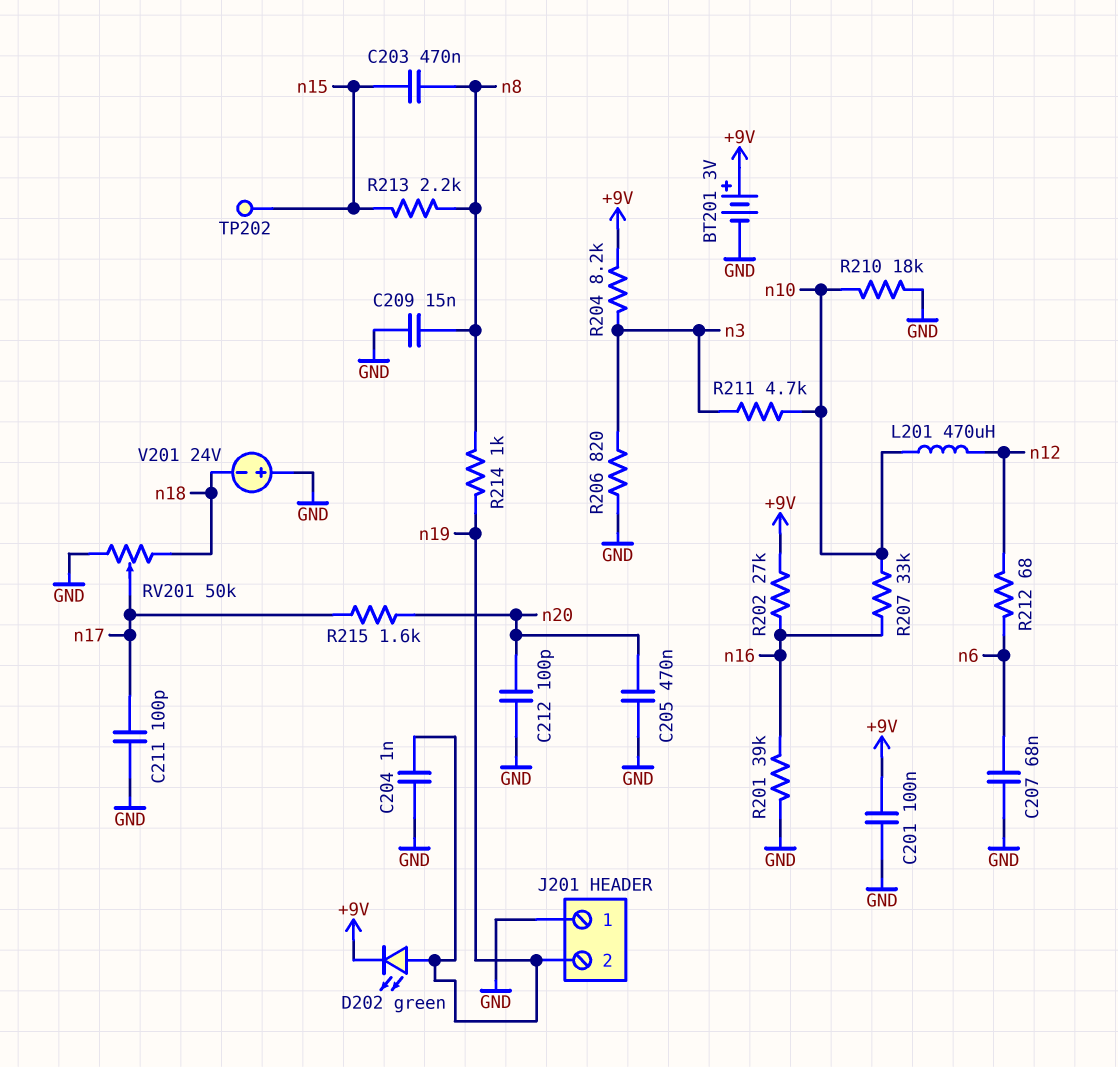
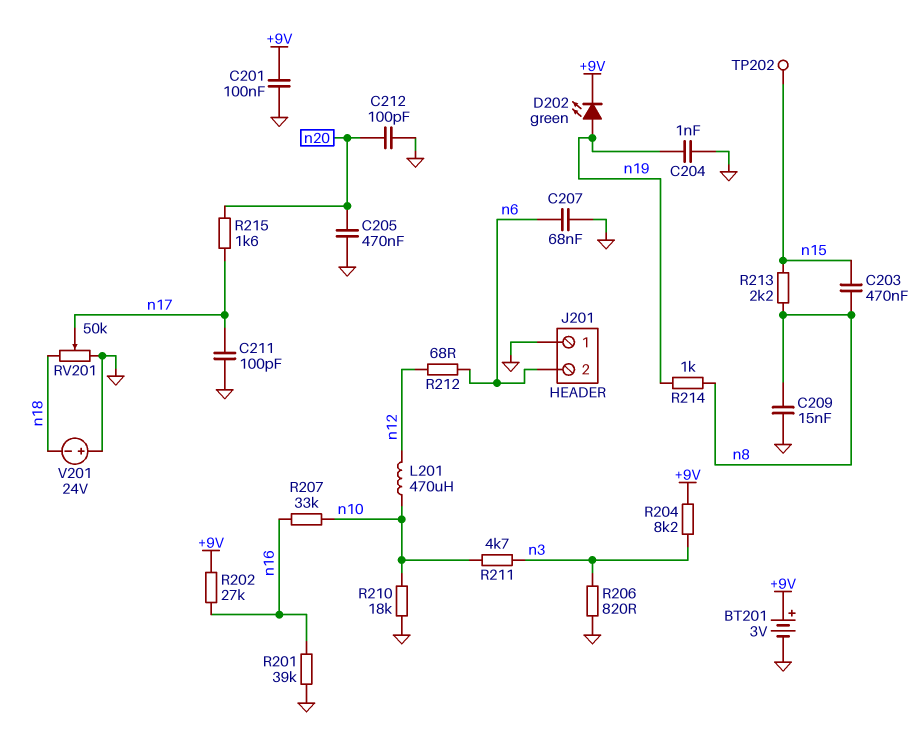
J201 pin 2: n19 -> n6

